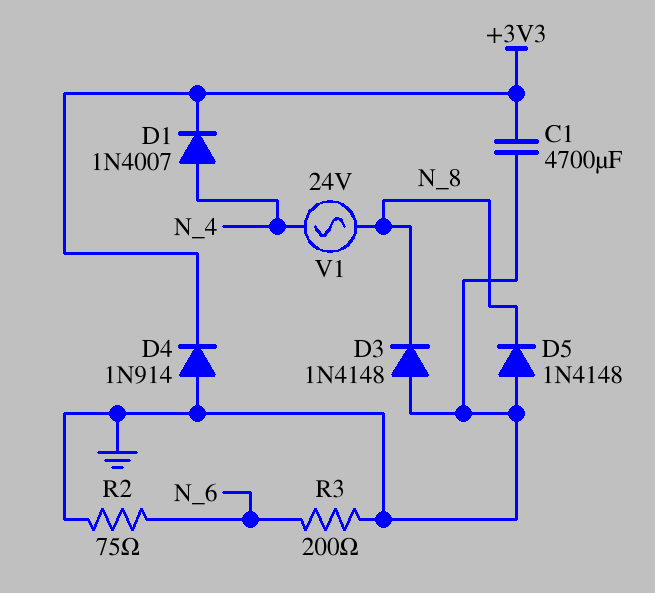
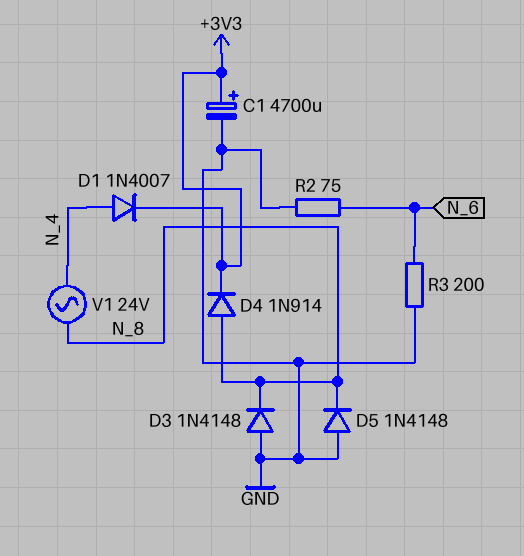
C1: 4700uF (+3V3, GND) -> 4700uF (plus +3V3, minus GND)
D4: diode 1N914 (A GND, K +3V3) -> diode 1N914 (A N_8, K +3V3)

